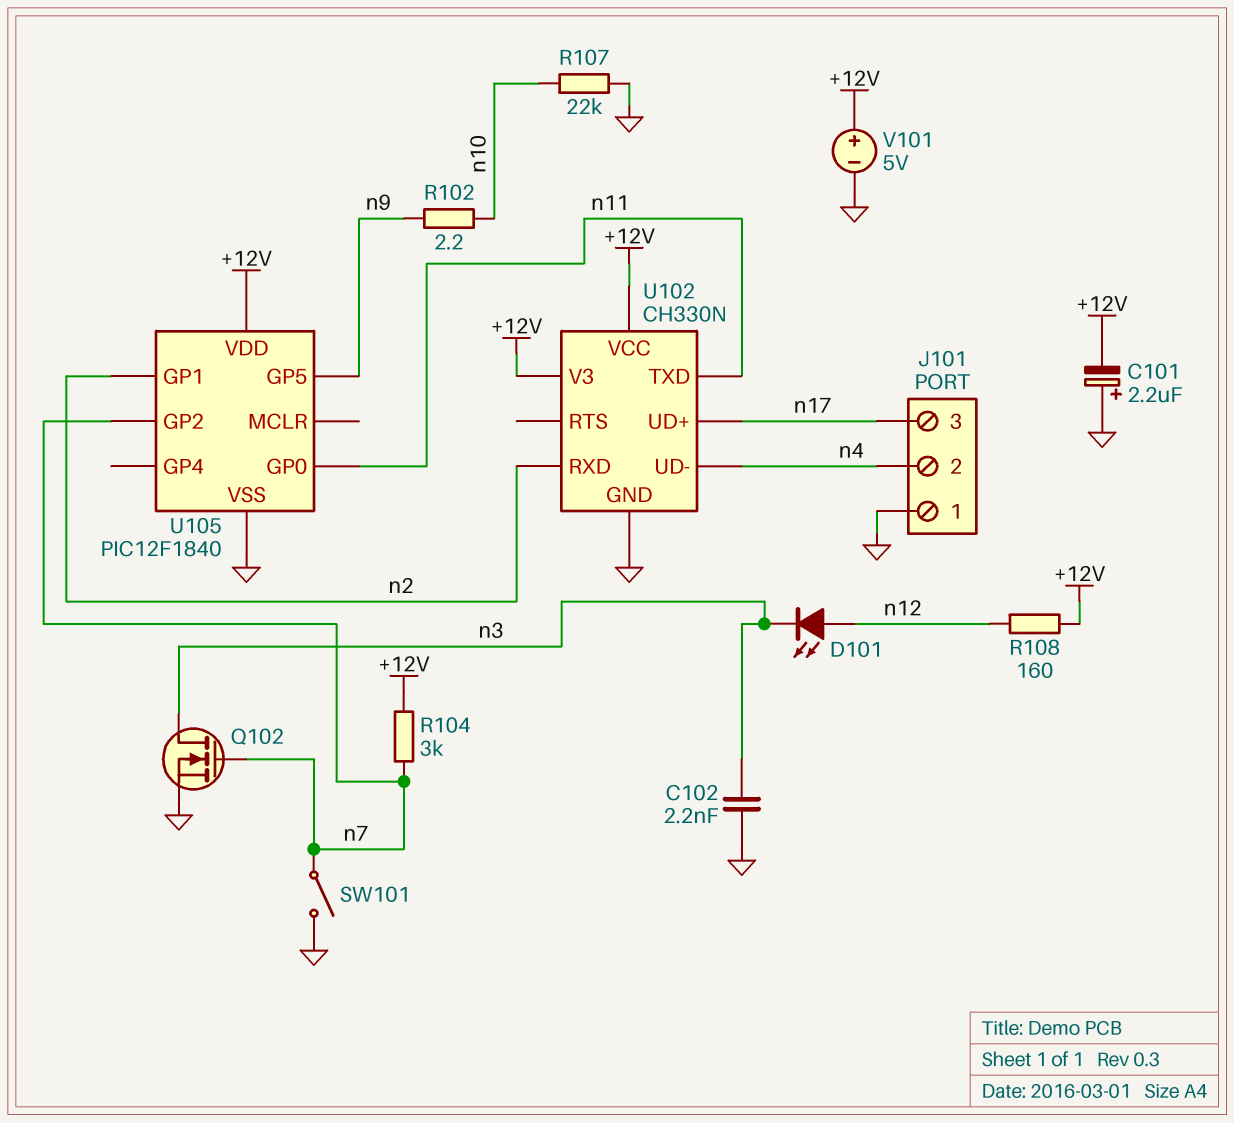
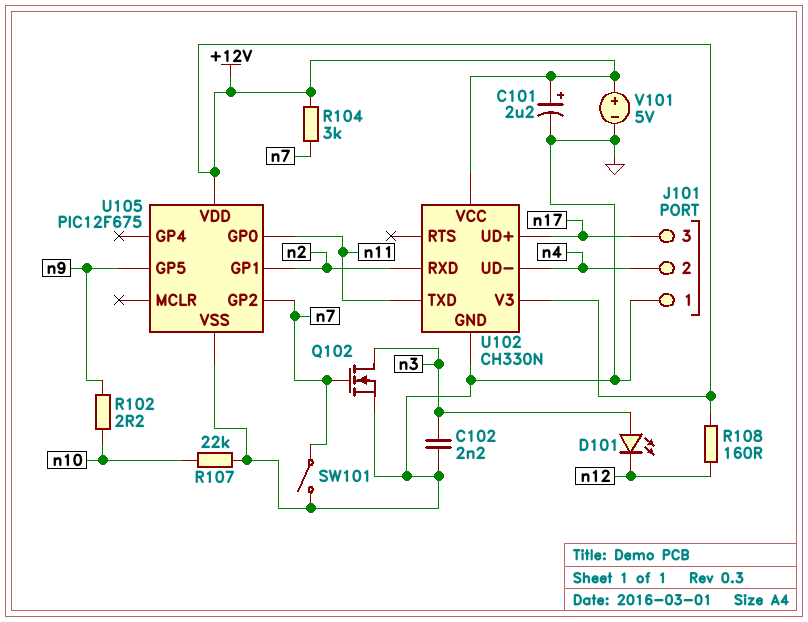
C101: 2.2uF (plus GND, minus +12V) -> 2.2uF (plus +12V, minus GND)
D101: LED (A n12, K n3) -> LED (A n3, K n12)
U105: PIC12F1840 -> PIC12F675

